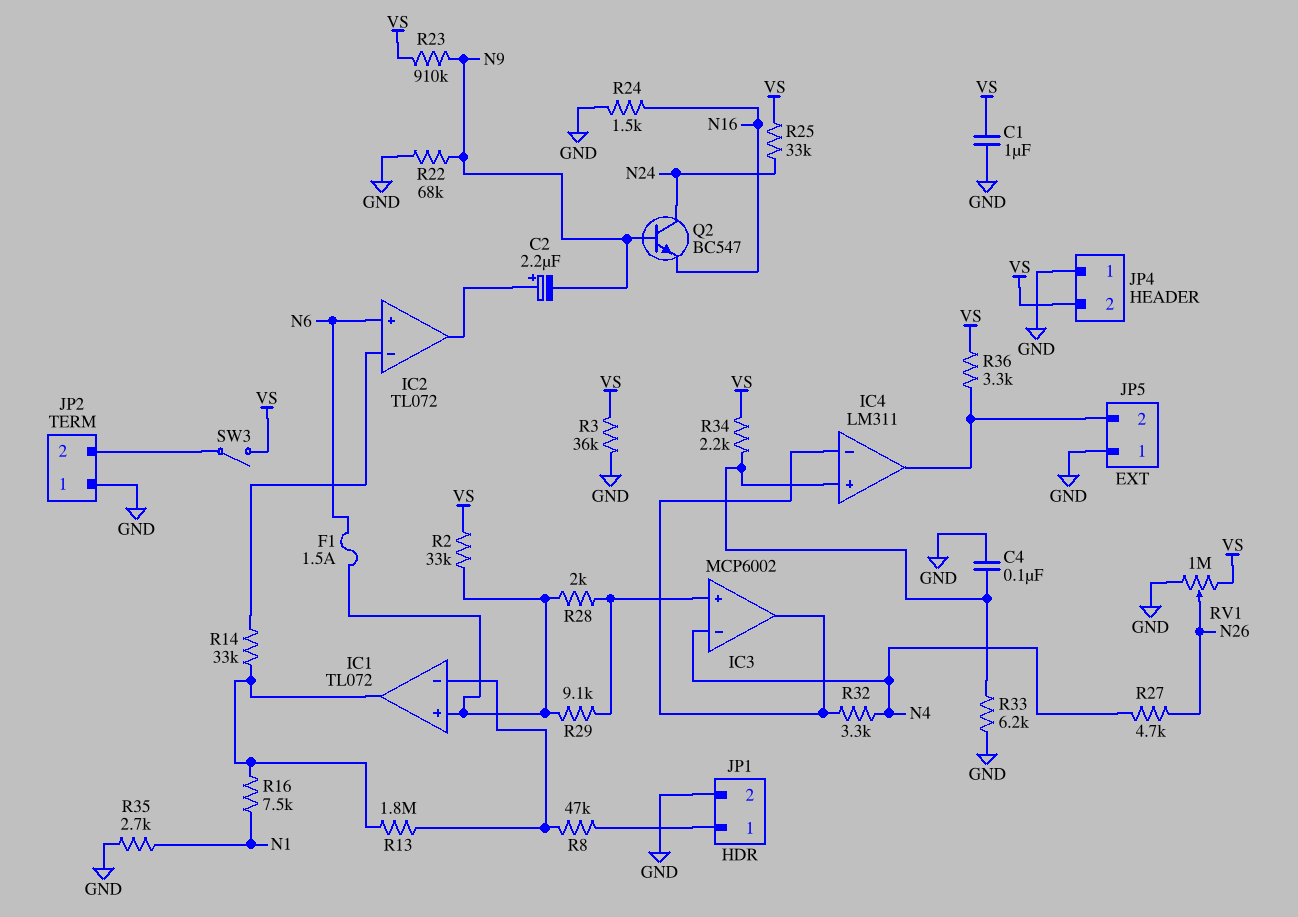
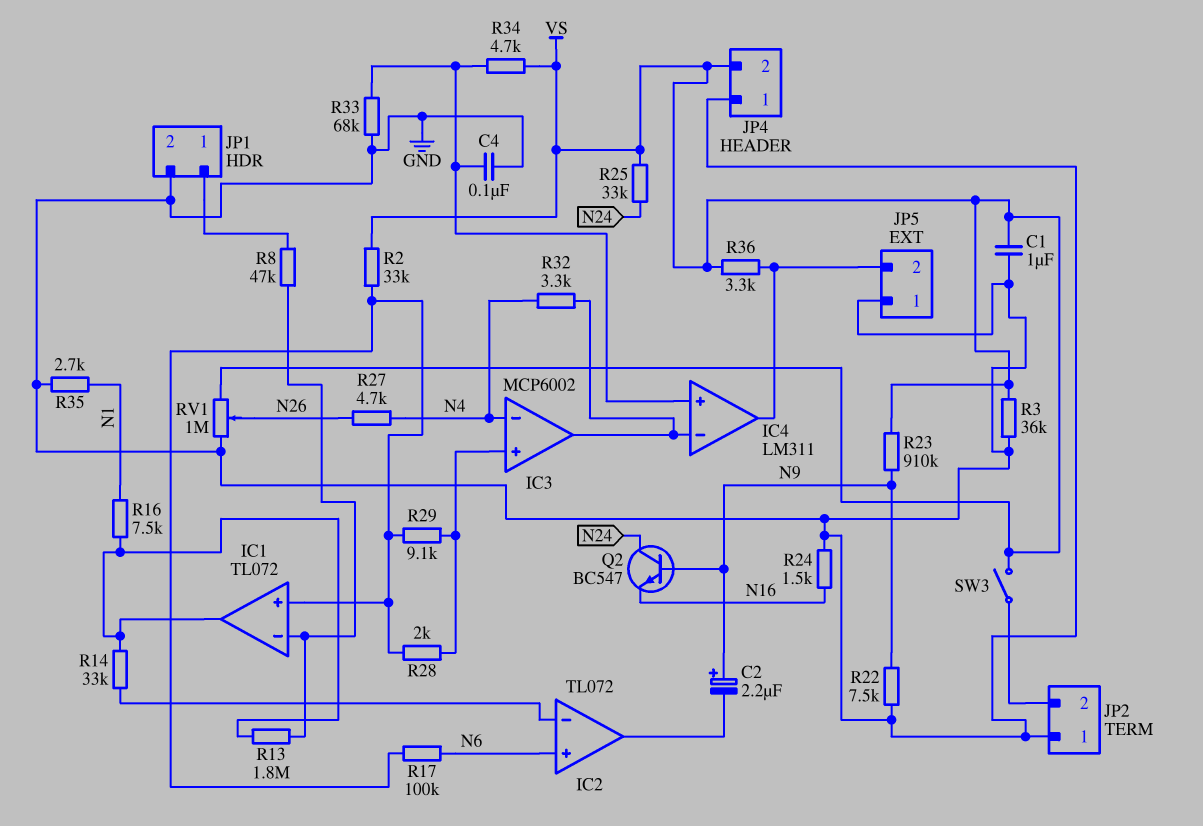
C2: 2.2uF (plus IC2/out, minus N9) -> 2.2uF (plus N9, minus IC2/out)
F1: 1.5A (IC1/in+, N6) -> none
R17: none -> 100k (IC1/in+, N6)
R22: 68k (GND, N9) -> 7.5k (GND, N9)
R33: 6.2k (GND, IC4/in+) -> 68k (GND, IC4/in+)
R34: 2.2k (IC4/in+, VS) -> 4.7k (IC4/in+, VS)

